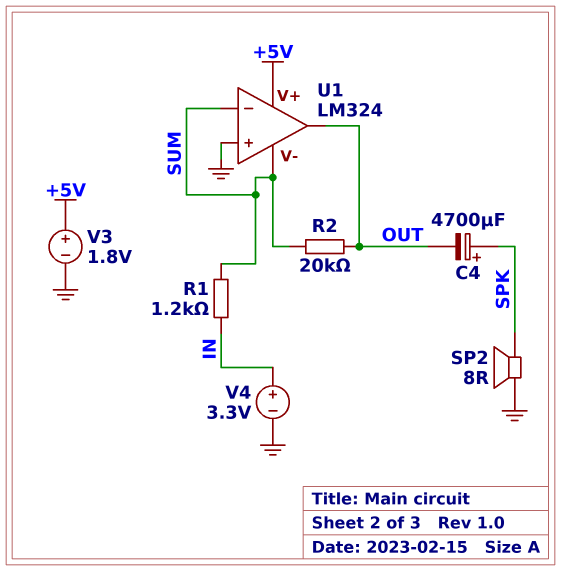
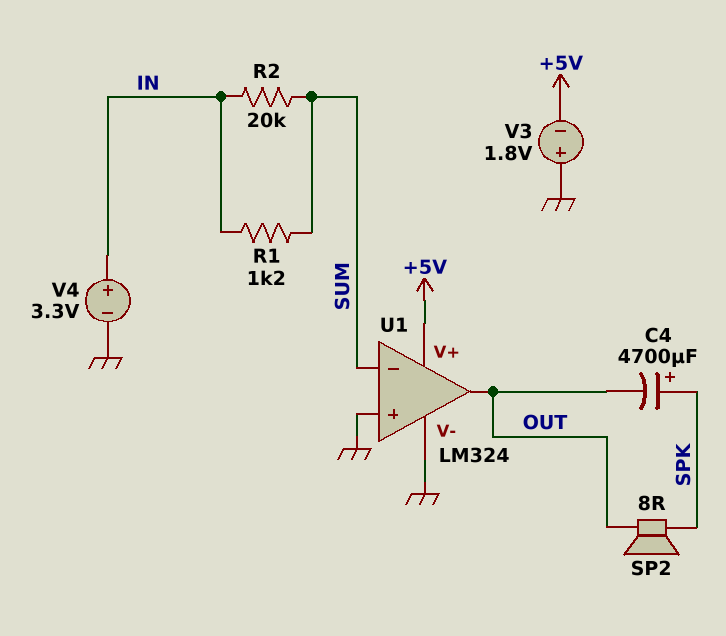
R2: 20k (OUT, SUM) -> 20k (IN, SUM)
SP2: speaker 8R (GND, SPK) -> speaker 8R (OUT, SPK)
U1 pin V-: SUM -> GND
V3: 1.8V (plus +5V, minus GND) -> 1.8V (plus GND, minus +5V)

